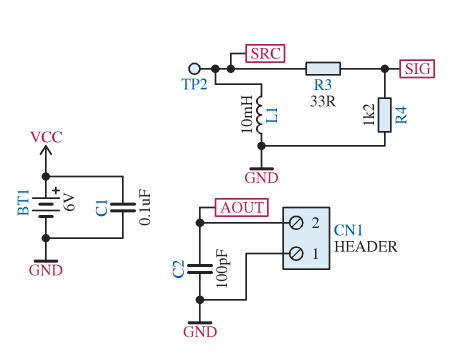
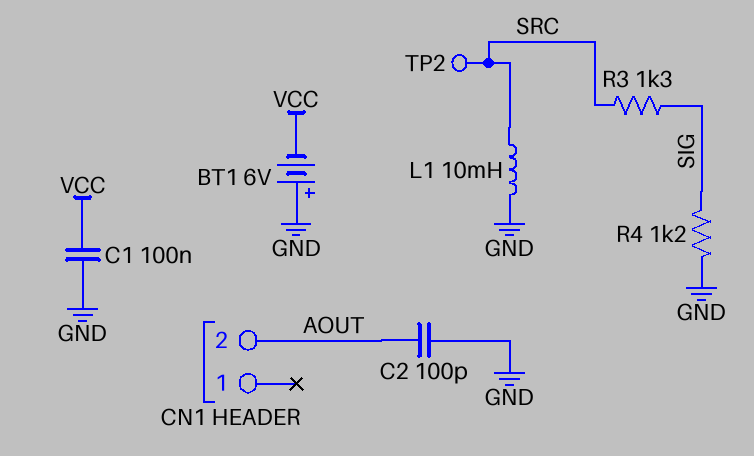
BT1: 6V (plus VCC, minus GND) -> 6V (plus GND, minus VCC)
CN1 pin 1: GND -> none
R3: 33 (SIG, SRC) -> 1.3k (SIG, SRC)

